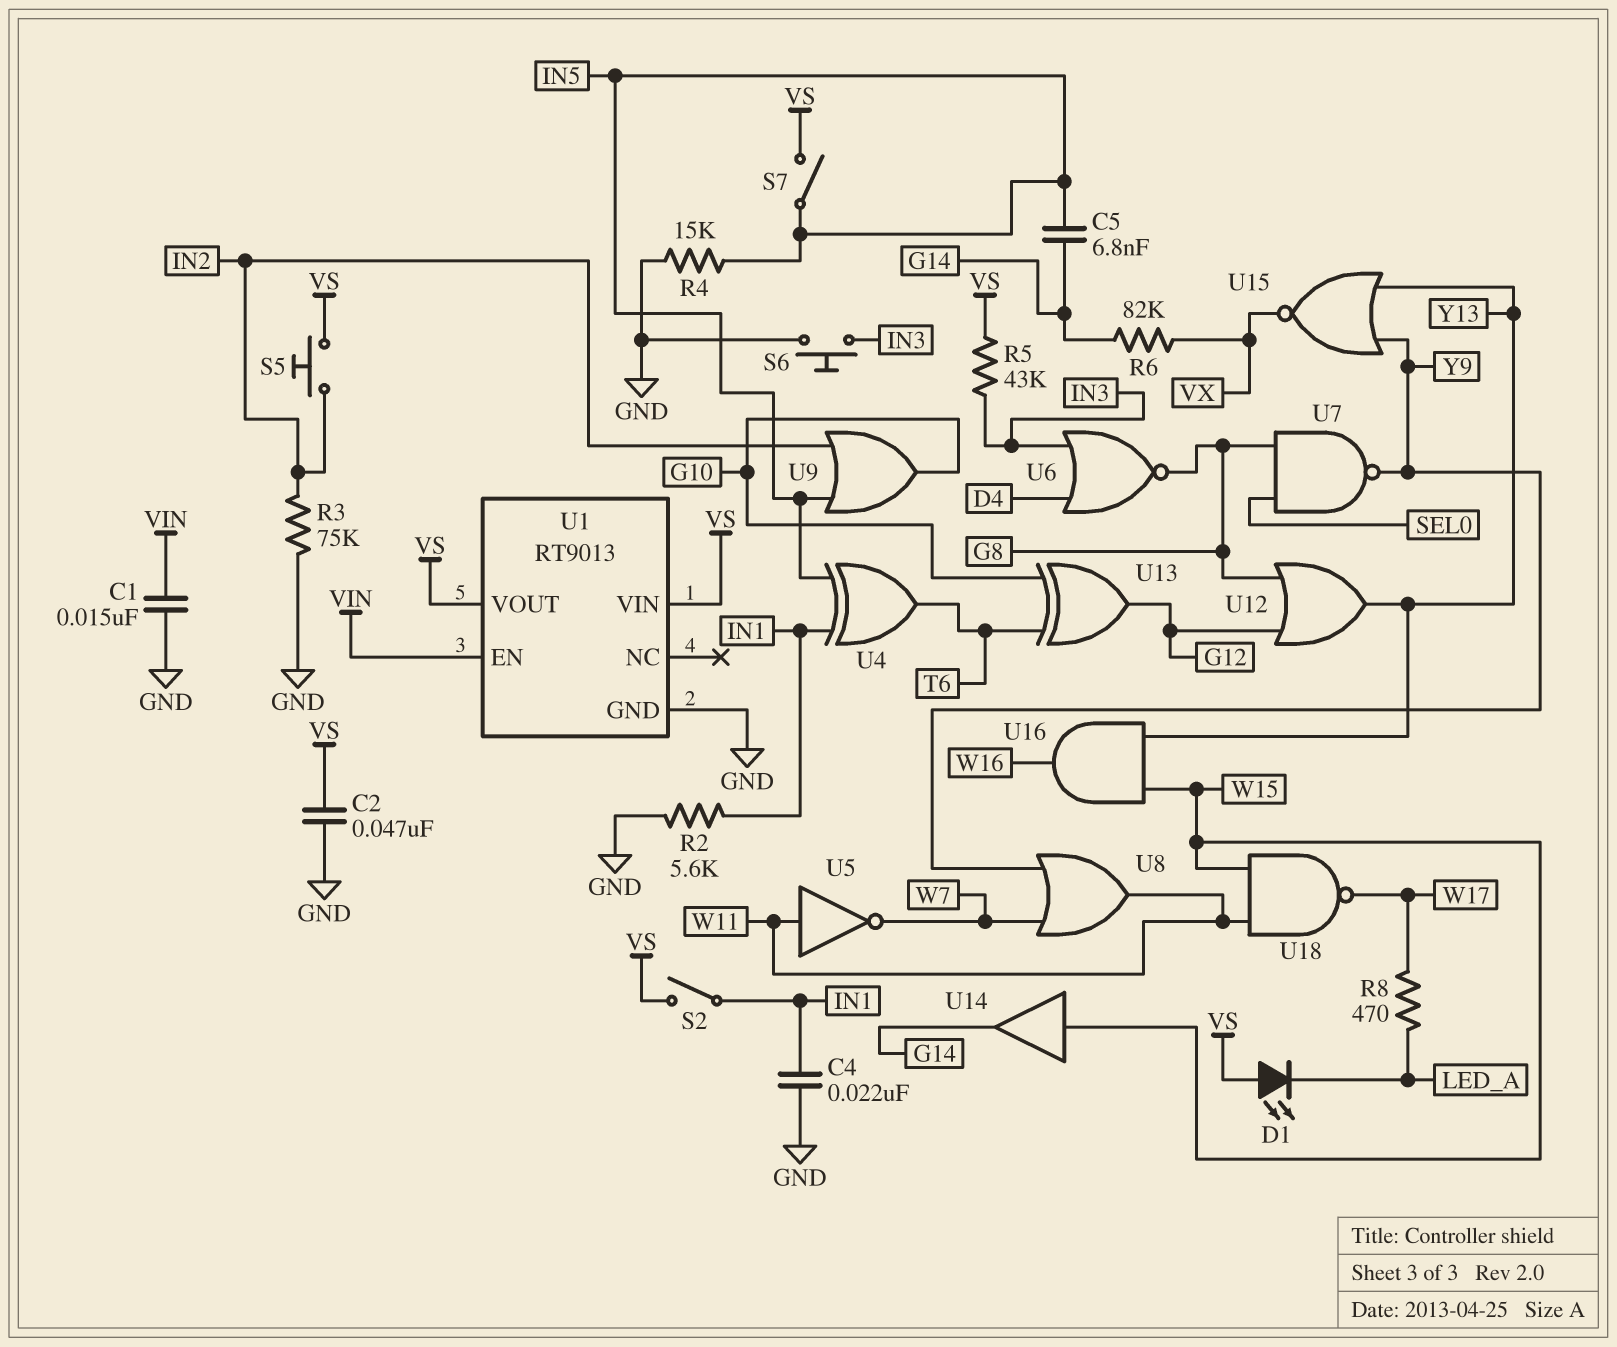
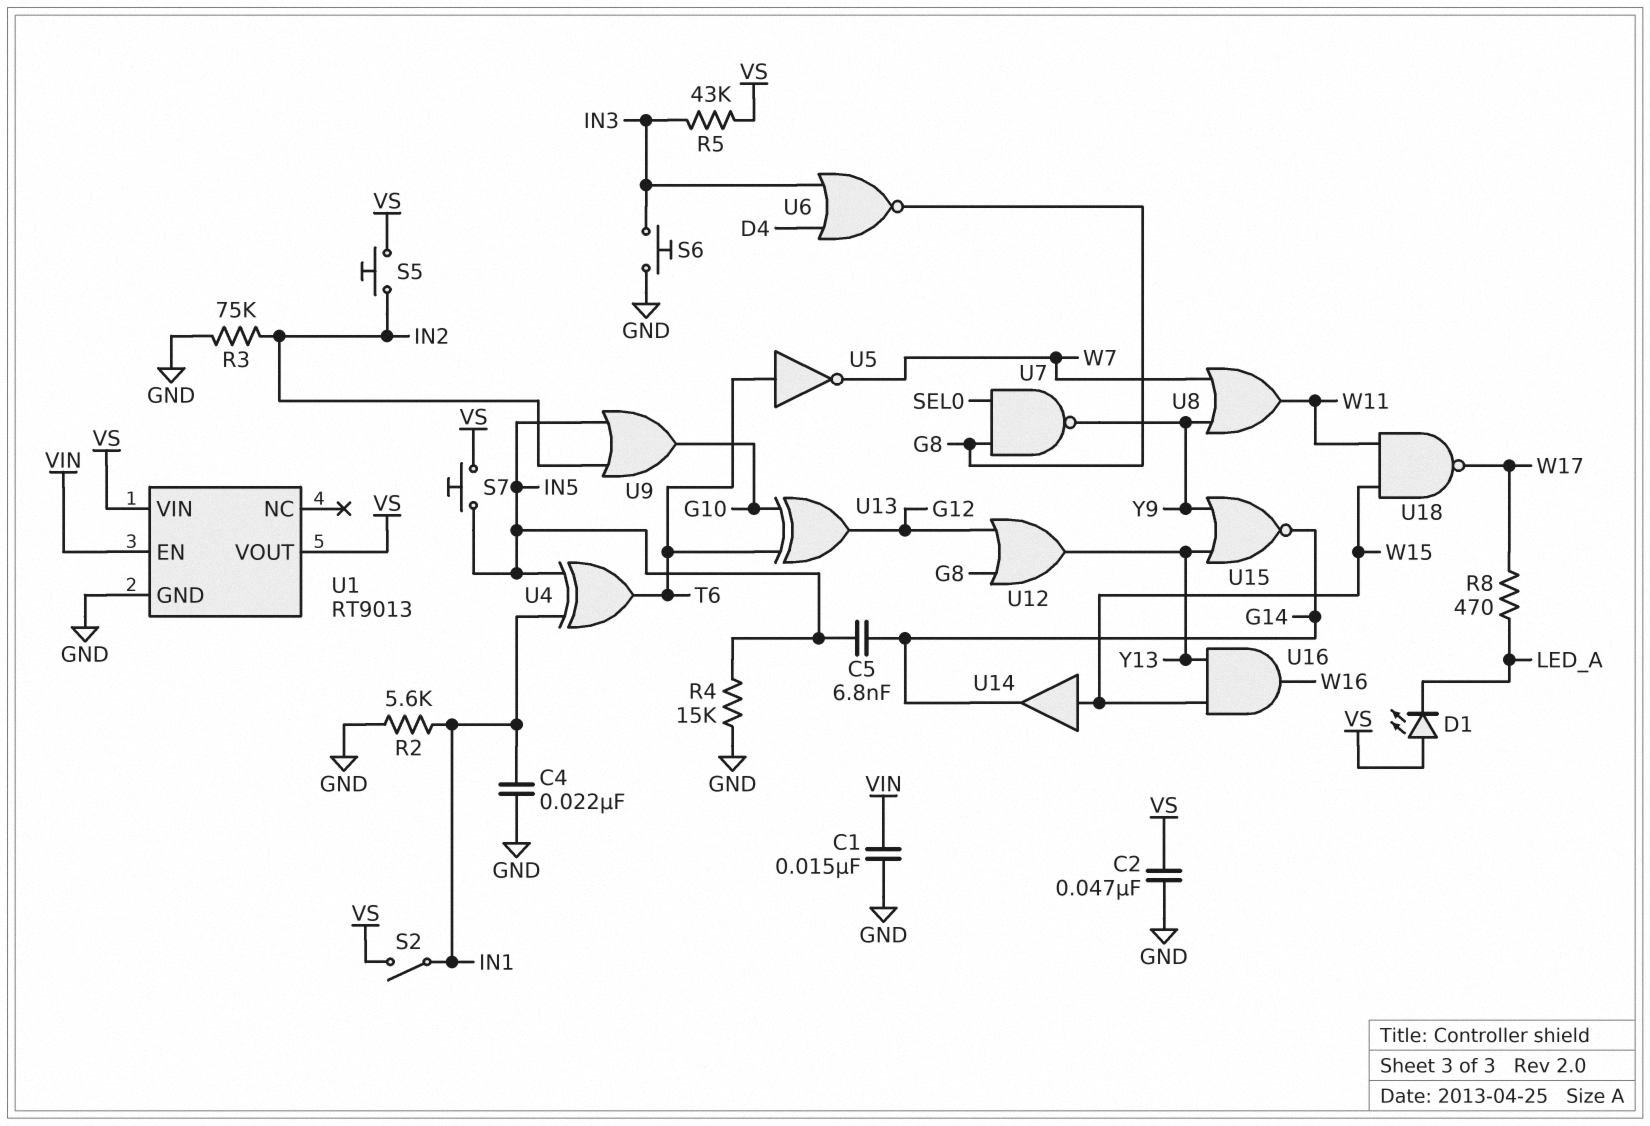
R6: 82k (G14, VX) -> none
S7: switch (IN5, VS) -> button (IN5, VS)
U5: NOT (in W11, out W7) -> NOT (in T6, out W7)
U15: NOR (in Y9, in Y13, out VX) -> NOR (in Y9, in Y13, out G14)

